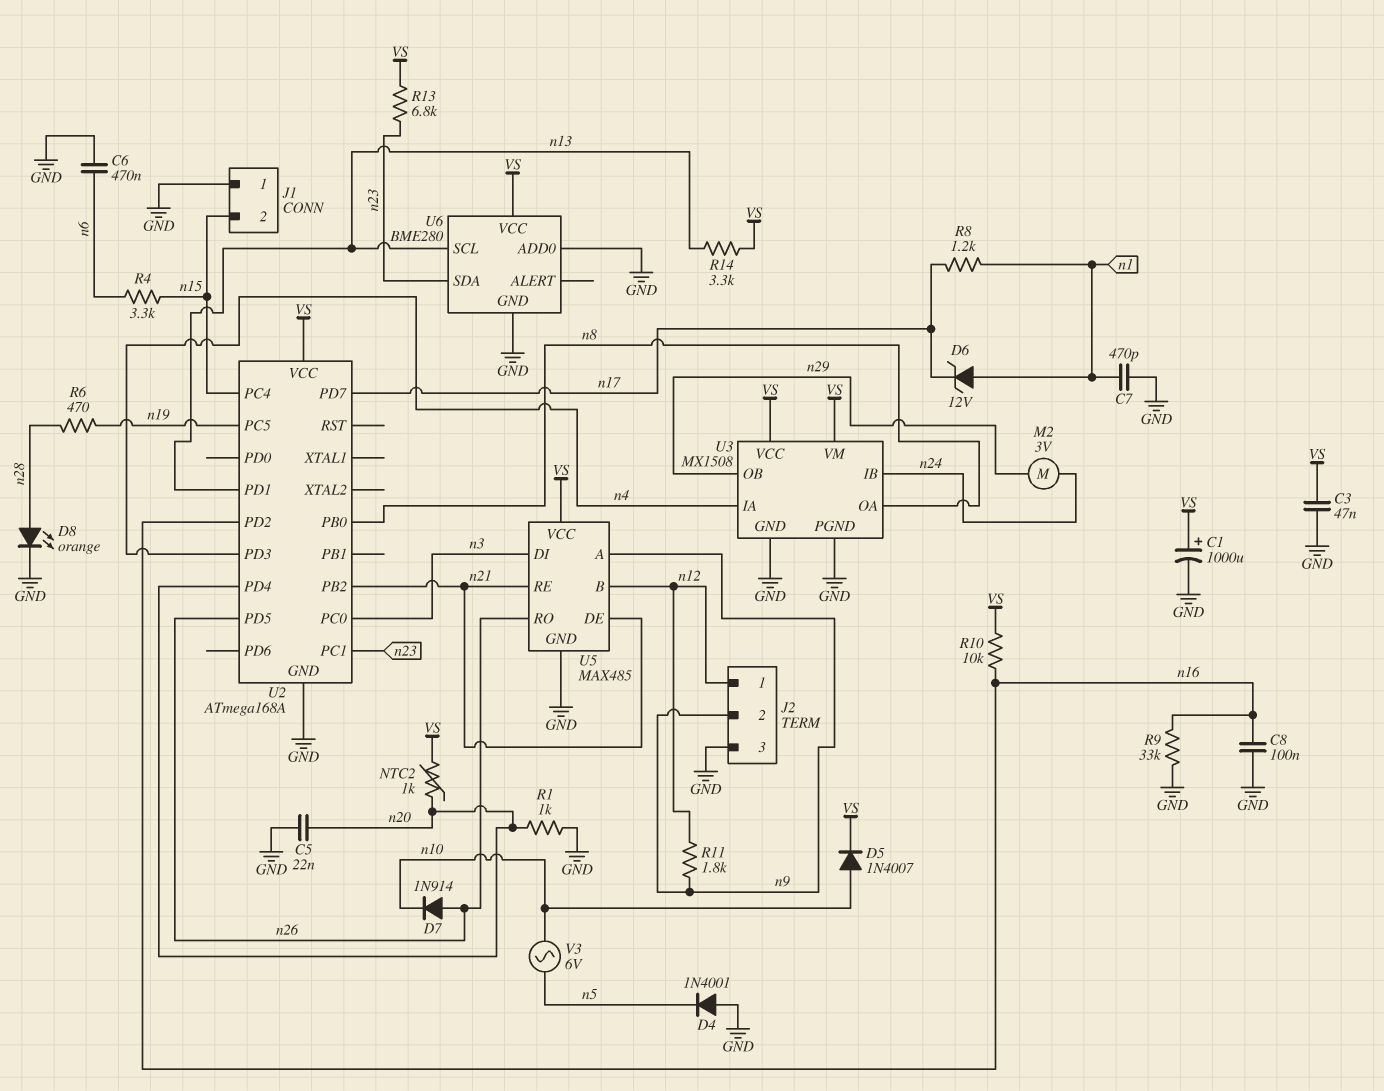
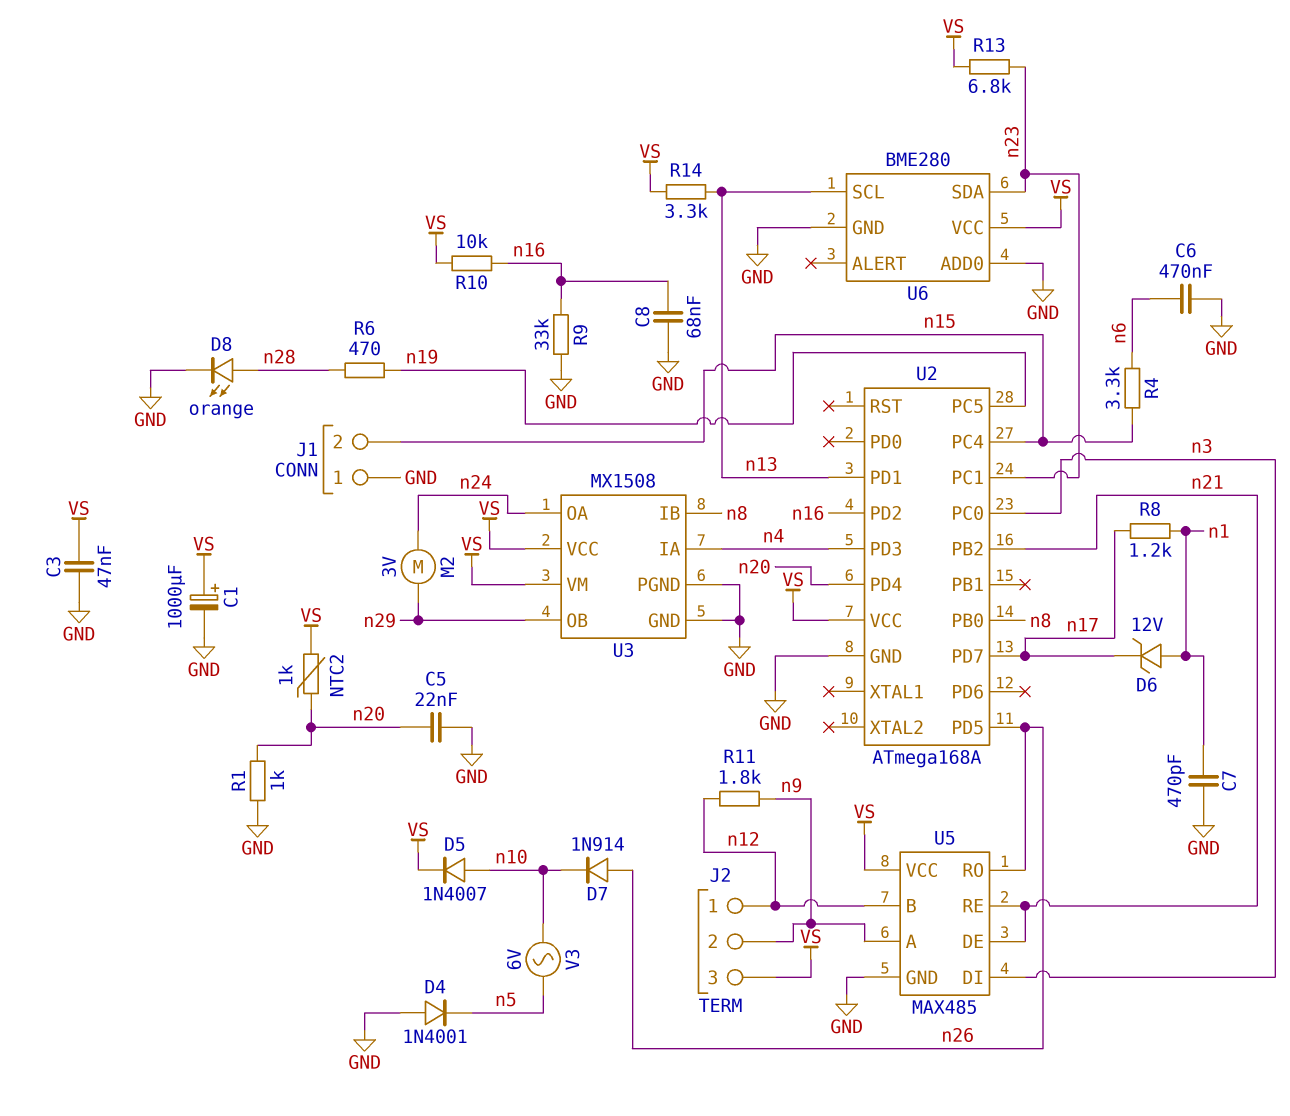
C8: 100nF (GND, n16) -> 68nF (GND, n16)
J2 pin 3: GND -> VS
U3 pin IB: n24 -> n8
U3 pin OA: n8 -> n24

